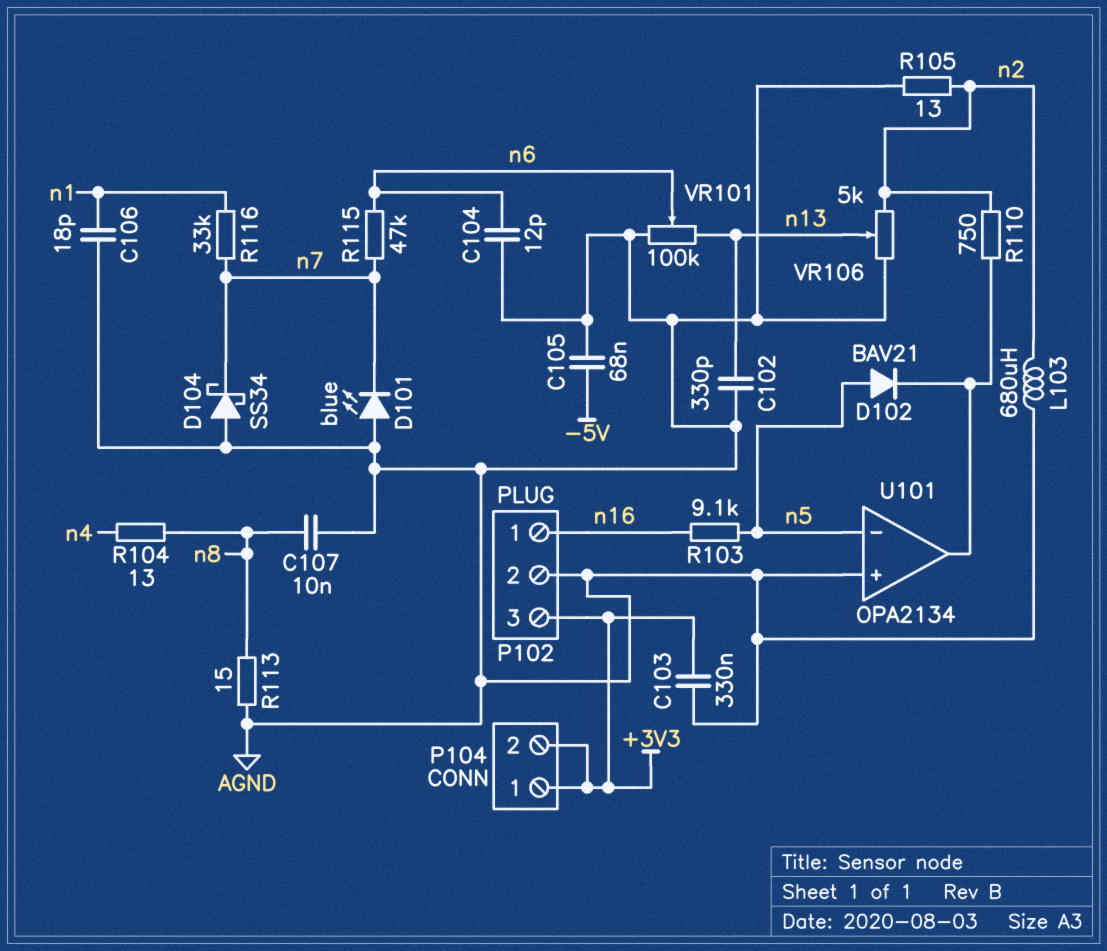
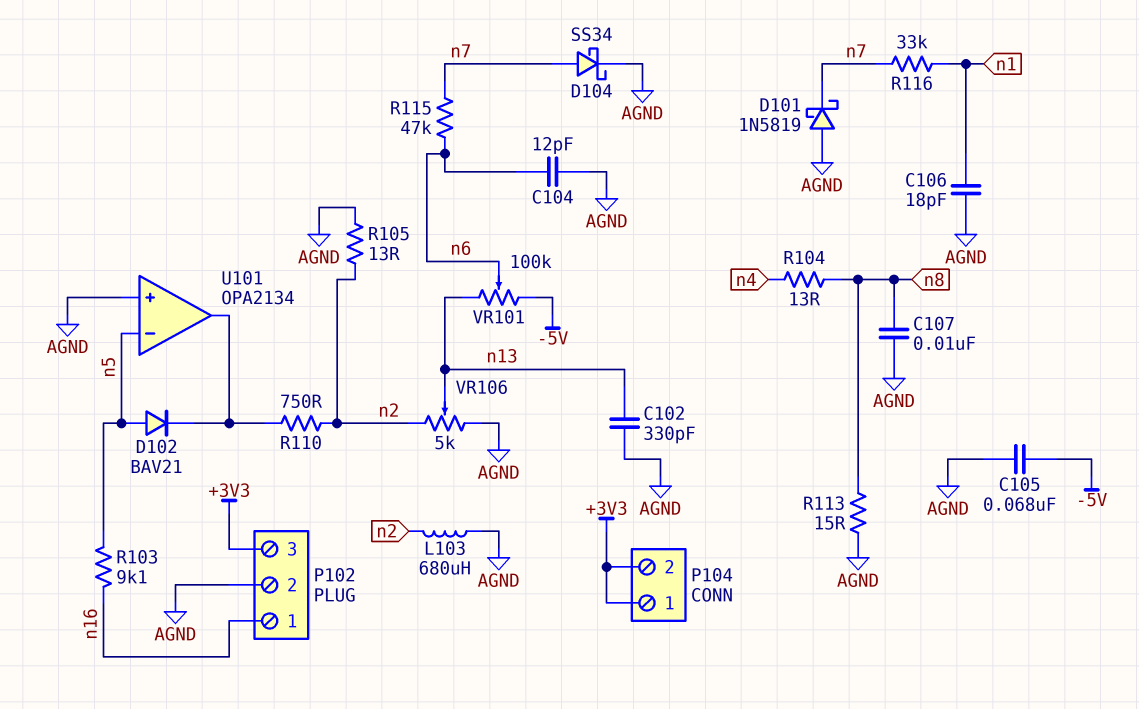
C103: 330nF (+3V3, AGND) -> none
D101: LED blue (A AGND, K n7) -> schottky 1N5819 (A AGND, K n7)
D104: schottky SS34 (A AGND, K n7) -> schottky SS34 (A n7, K AGND)
VR101: 100k (AGND, n13, wiper n6) -> 100k (-5V, n13, wiper n6)

